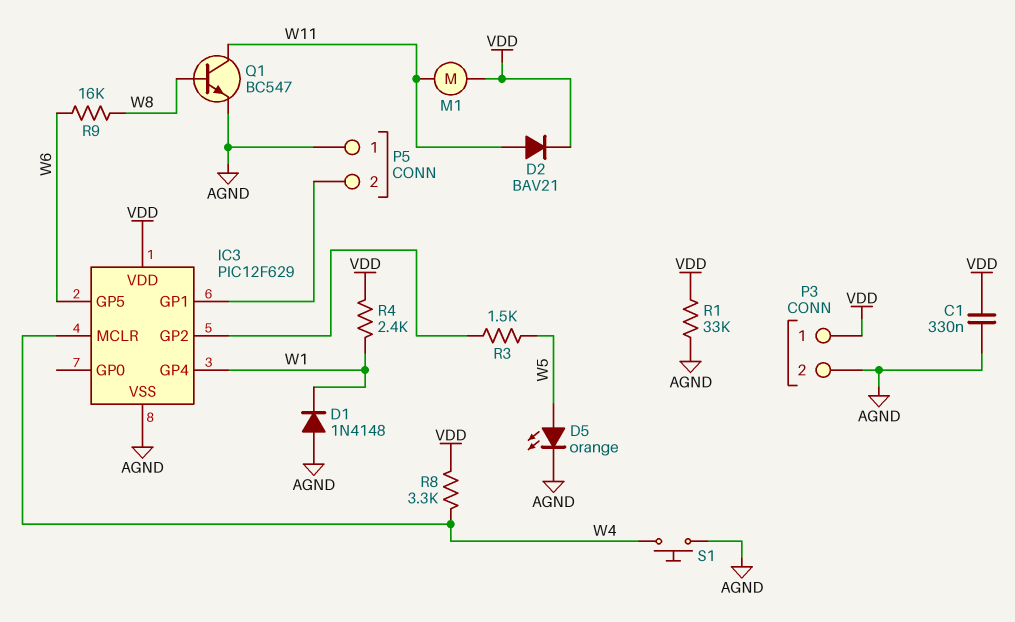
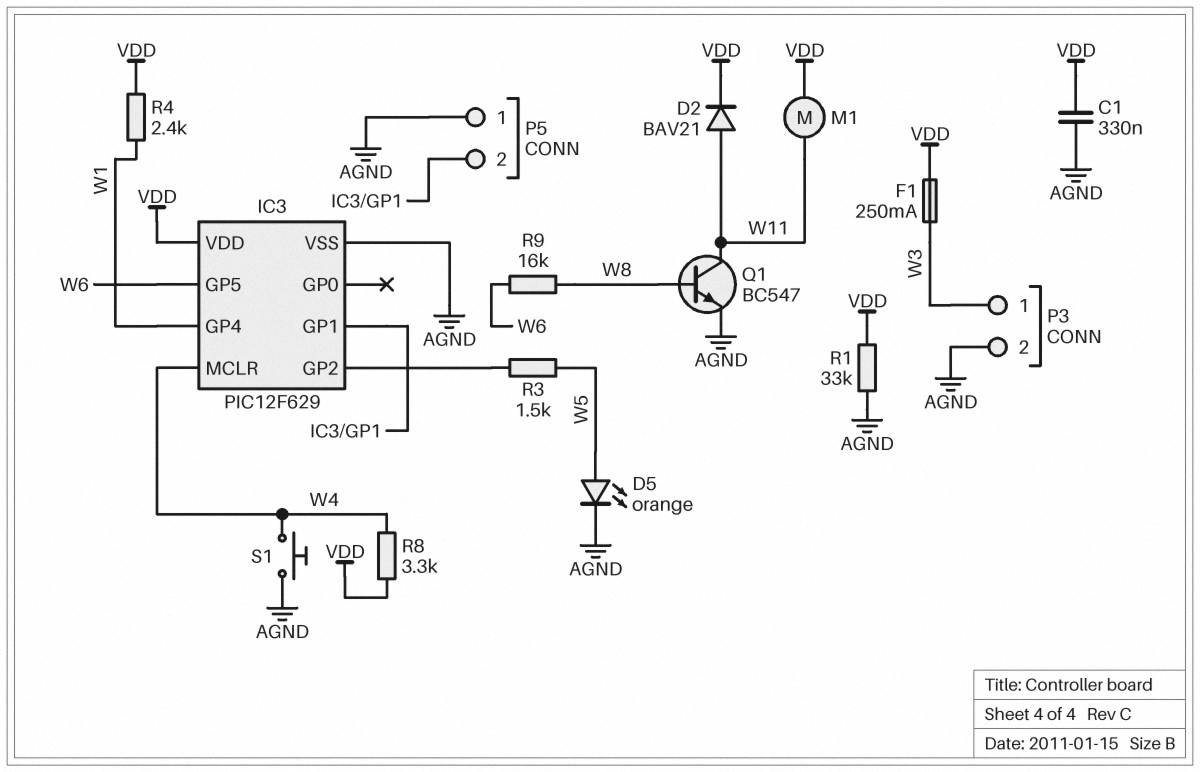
D1: diode 1N4148 (A AGND, K W1) -> none
F1: none -> 250mA (VDD, W3)
P3 pin 1: VDD -> W3

